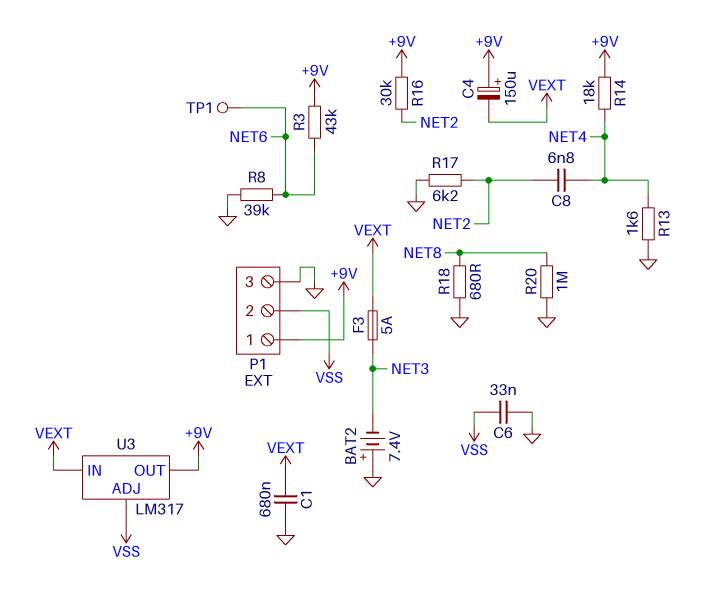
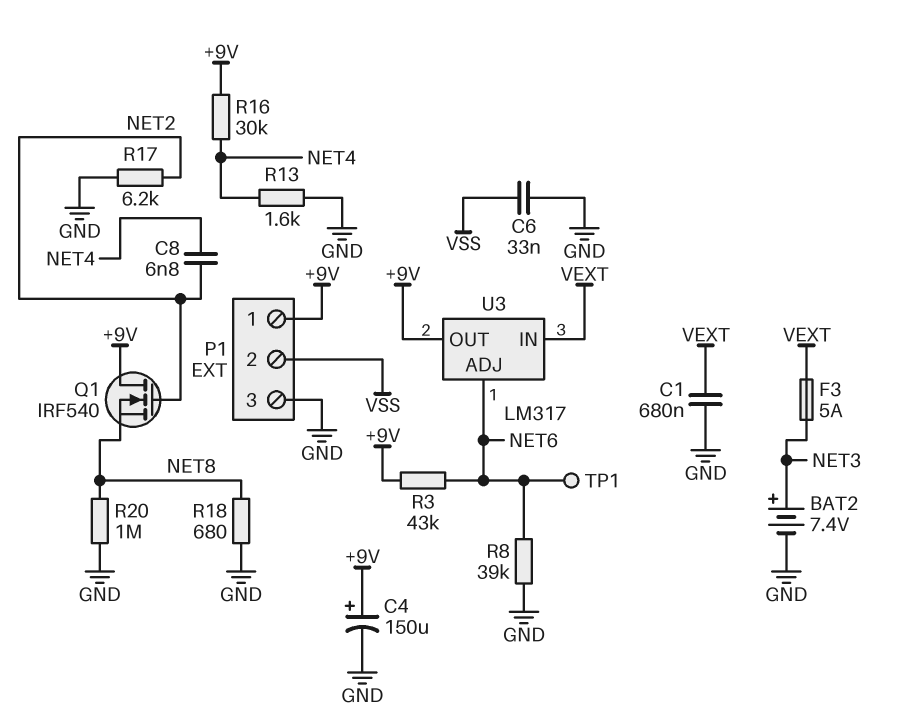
BAT2: 7.4V (plus GND, minus NET3) -> 7.4V (plus NET3, minus GND)
C4: 150uF (plus +9V, minus VEXT) -> 150uF (plus +9V, minus GND)
Q1: none -> NMOS IRF540 (G NET2, D +9V, S NET8)
R14: 18k (+9V, NET4) -> none
R16: 30k (+9V, NET2) -> 30k (+9V, NET4)
U3 pin ADJ: VSS -> NET6

